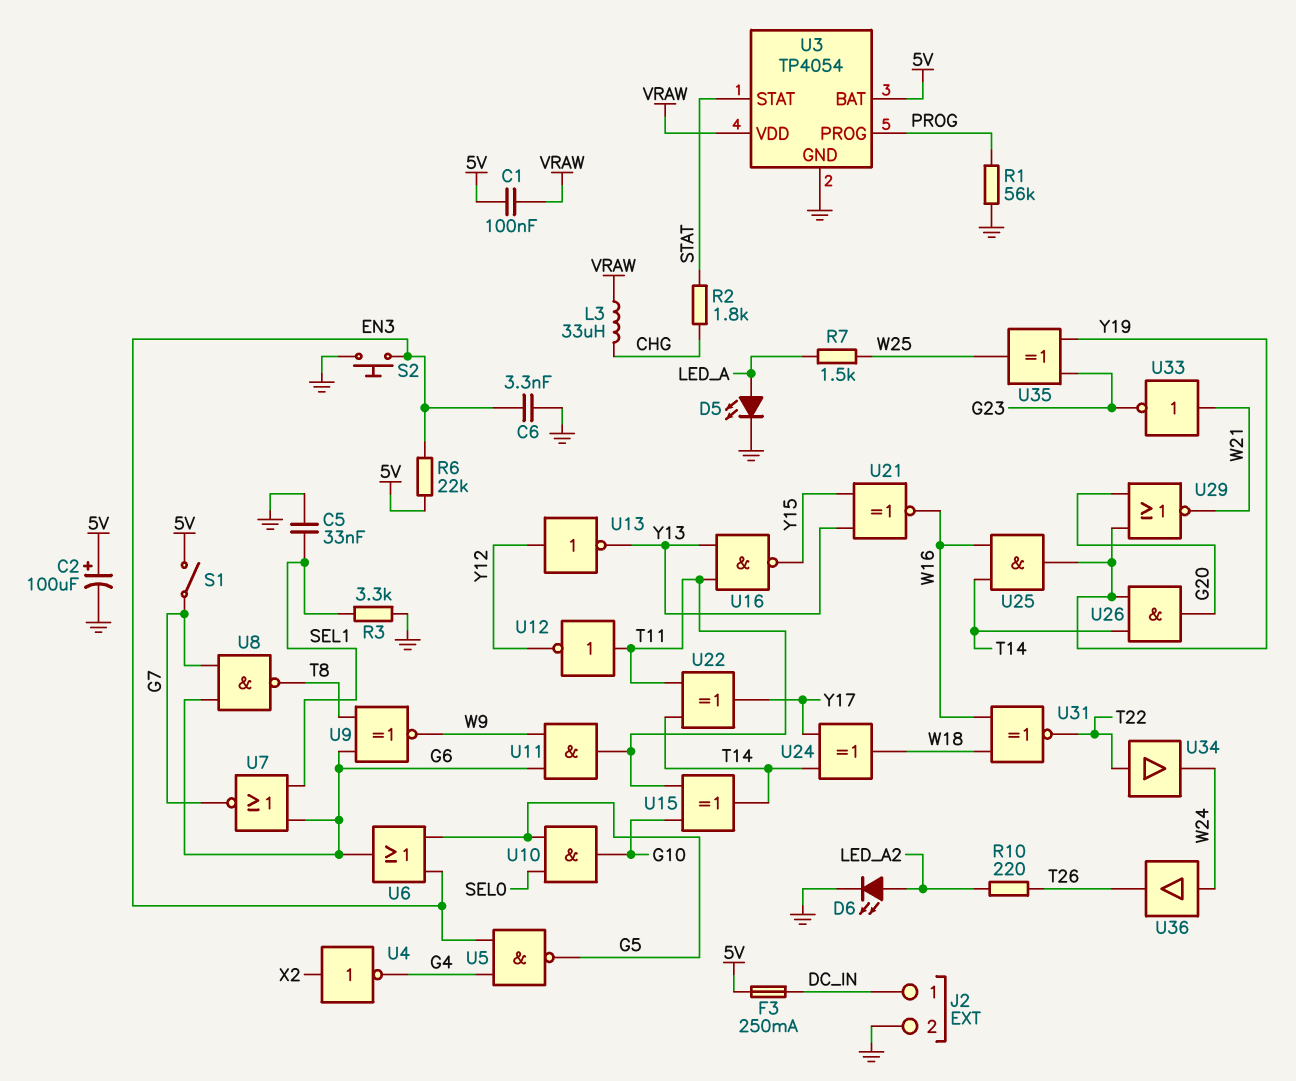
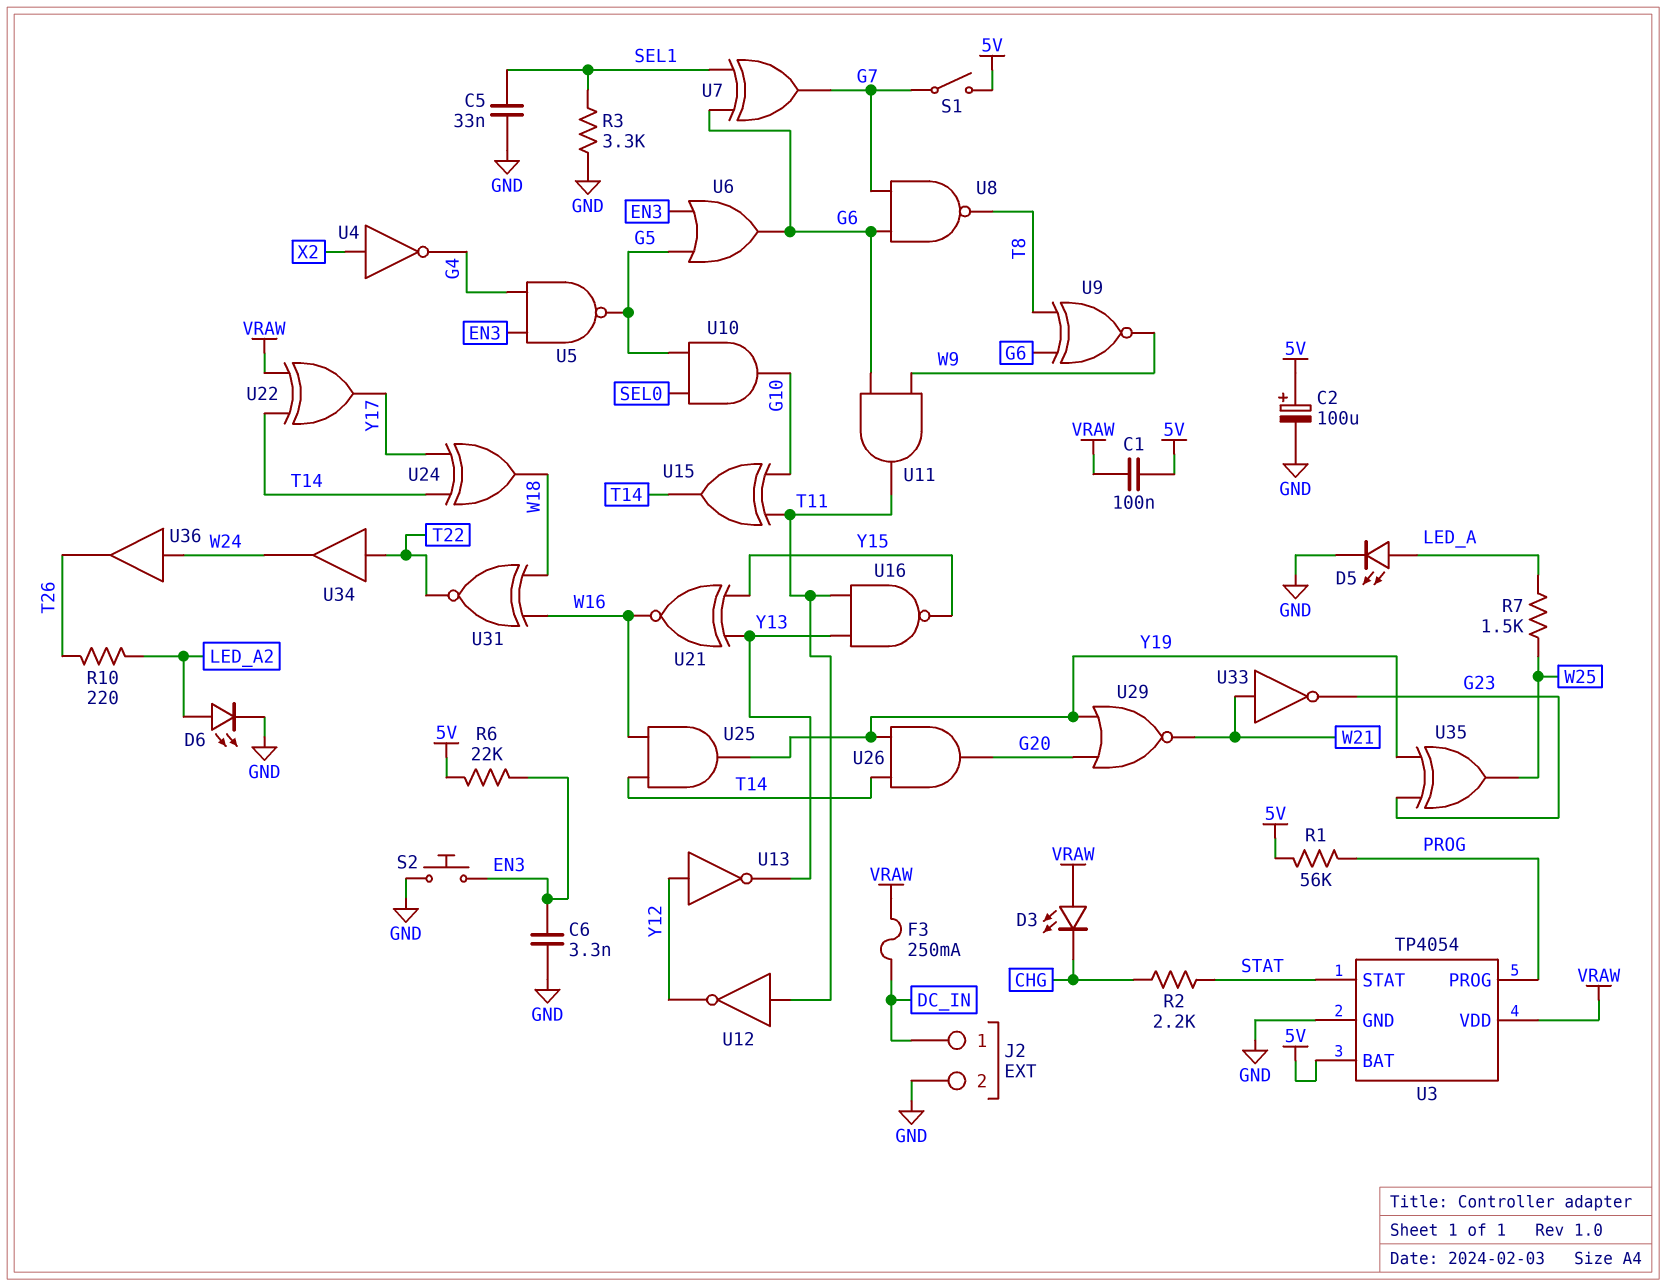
D3: none -> LED (A VRAW, K CHG)
F3: 250mA (5V, DC_IN) -> 250mA (DC_IN, VRAW)
L3: 33uH (CHG, VRAW) -> none
R1: 56k (GND, PROG) -> 56k (5V, PROG)
R2: 1.8k (CHG, STAT) -> 2.2k (CHG, STAT)
U7: NOR (in G6, in SEL1, out G7) -> XOR (in G6, in SEL1, out G7)
U22: XOR (in T11, in T14, out Y17) -> XOR (in T14, in VRAW, out Y17)

